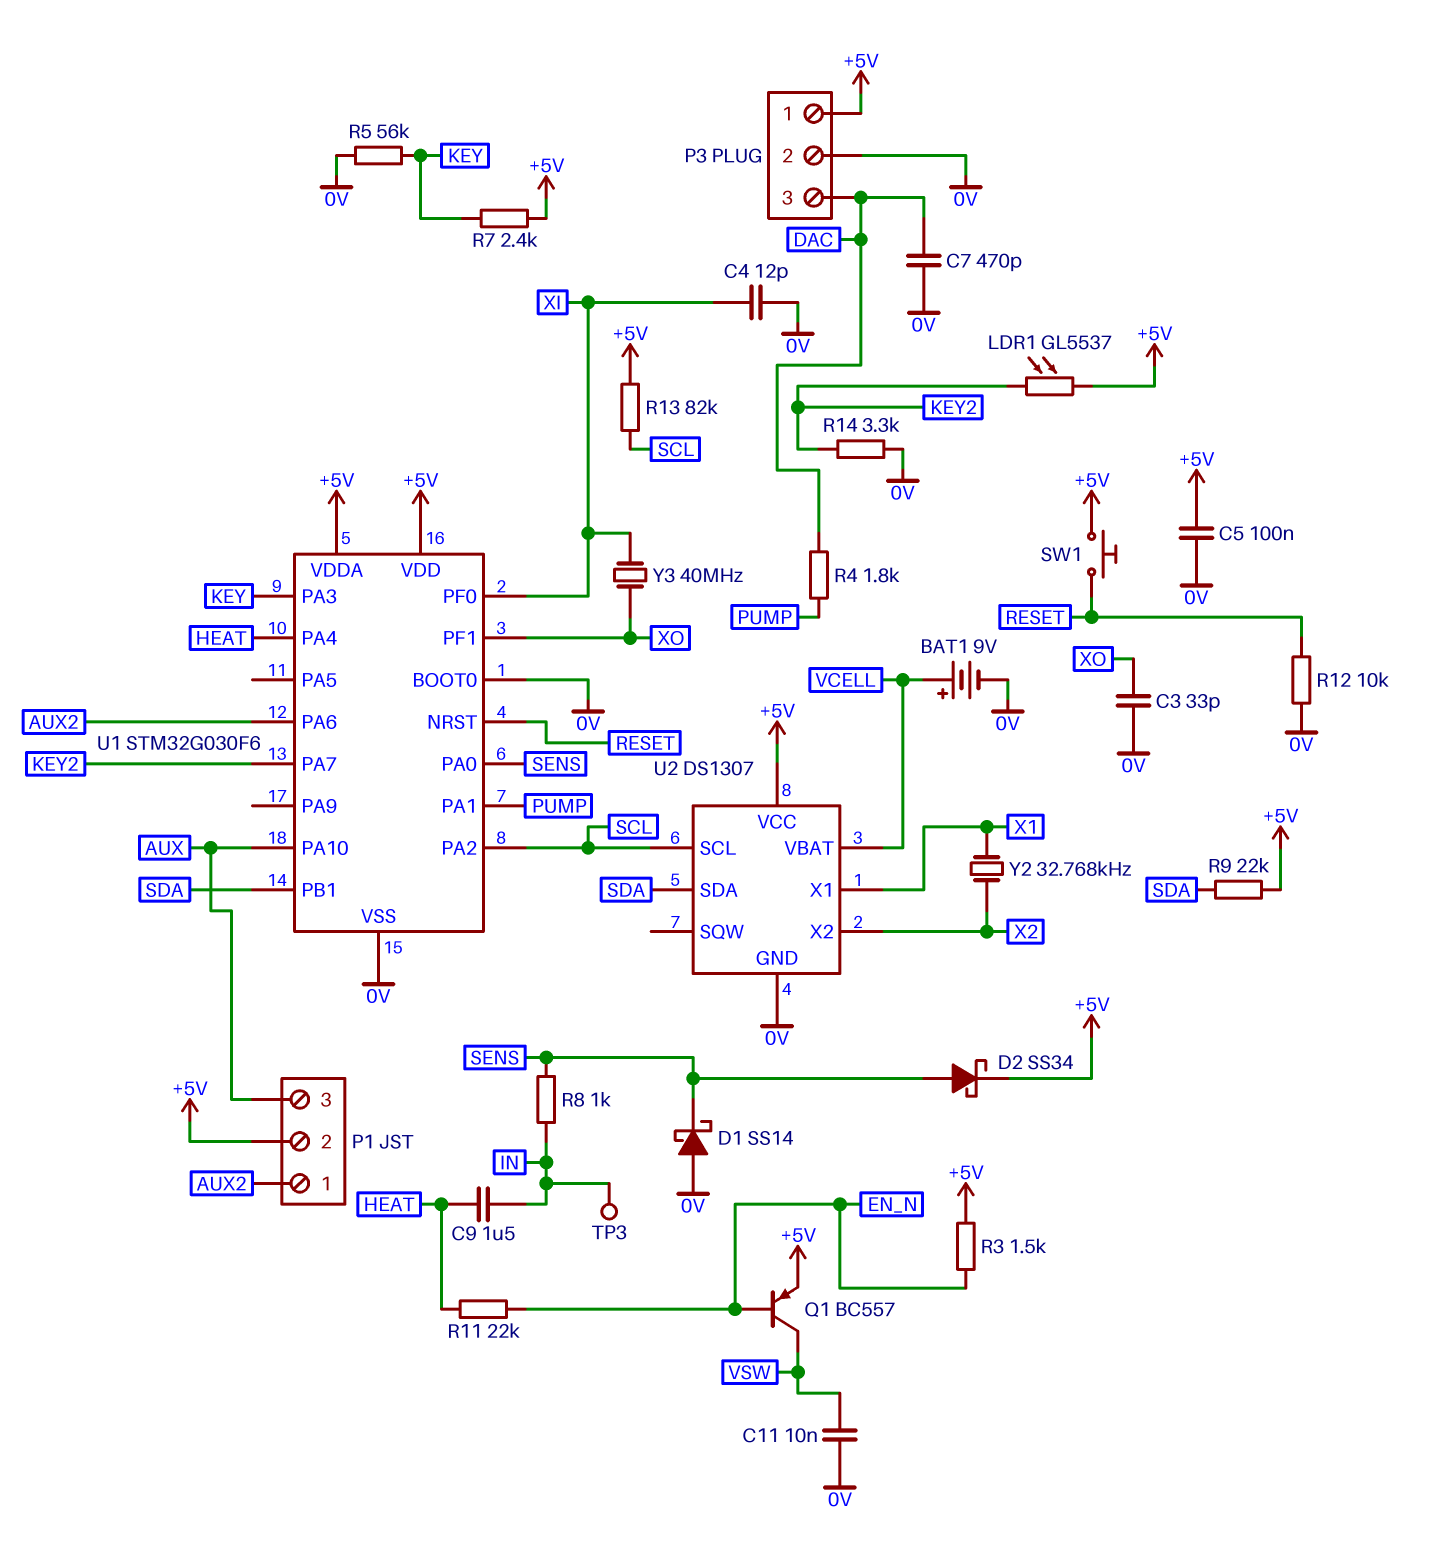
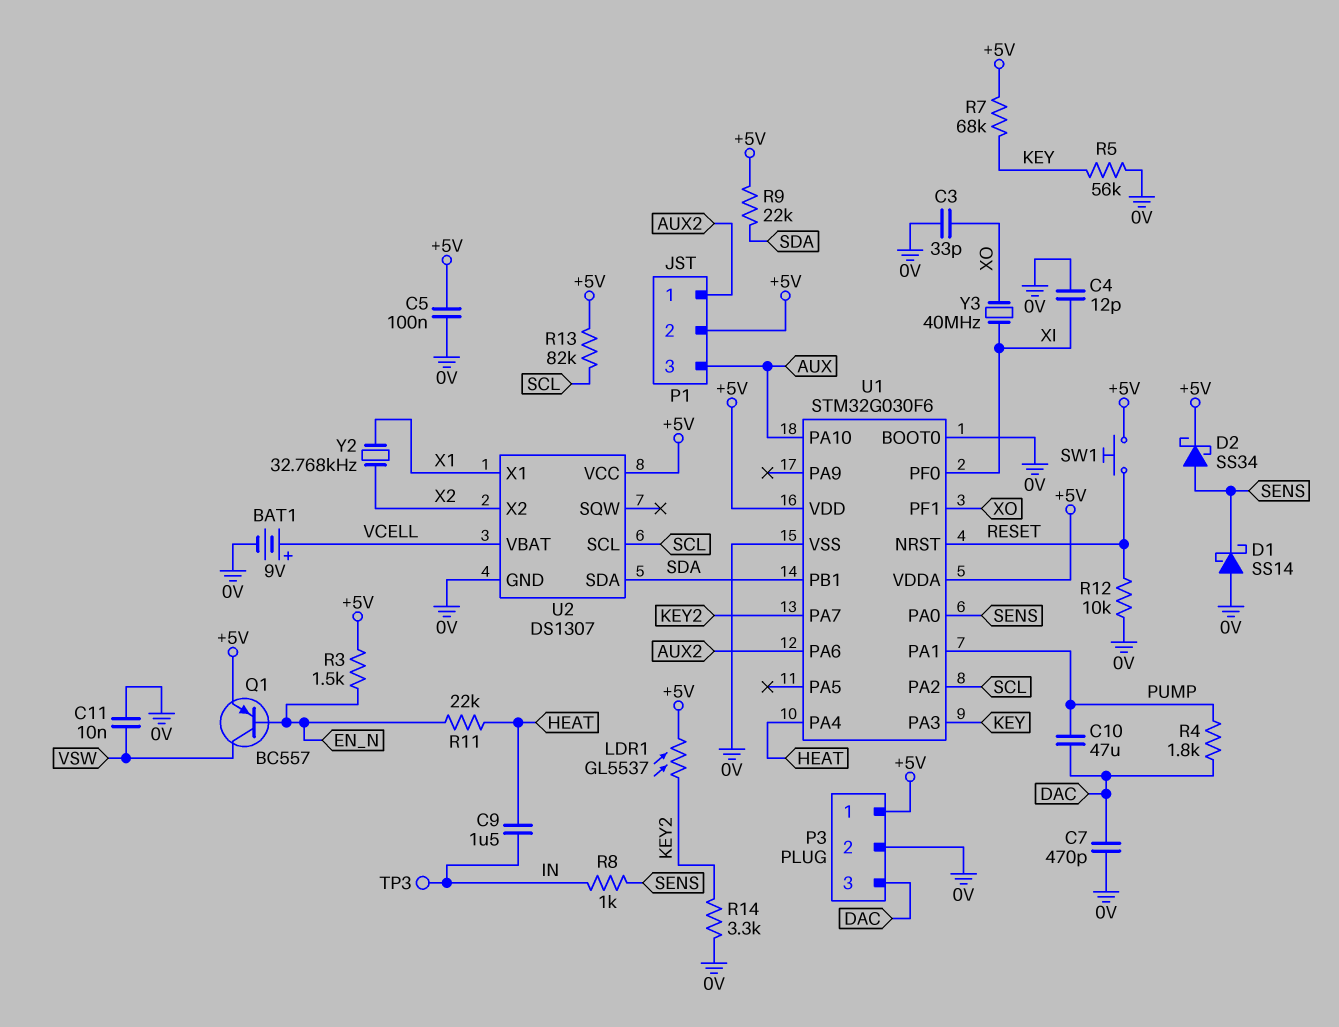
C10: none -> 47uF (DAC, PUMP)
R7: 2.4k (+5V, KEY) -> 68k (+5V, KEY)

